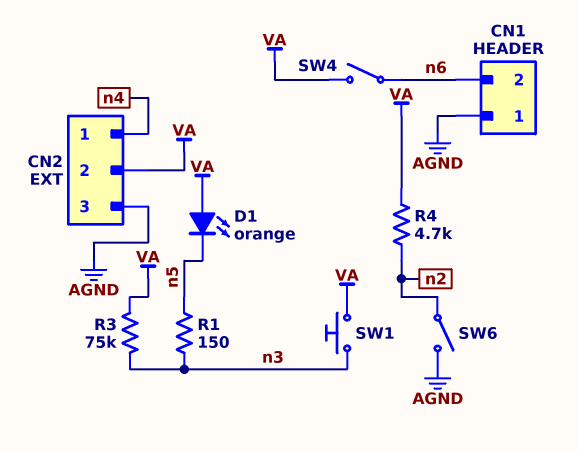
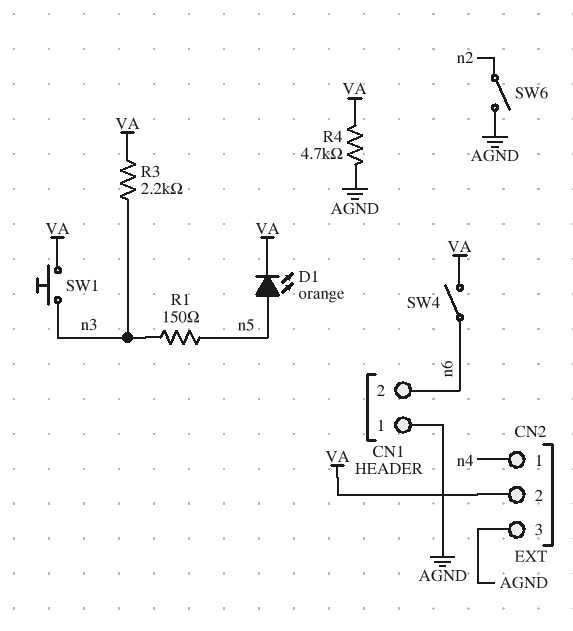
D1: LED orange (A VA, K n5) -> LED orange (A n5, K VA)
R3: 75k (VA, n3) -> 2.2k (VA, n3)
R4: 4.7k (VA, n2) -> 4.7k (AGND, VA)

